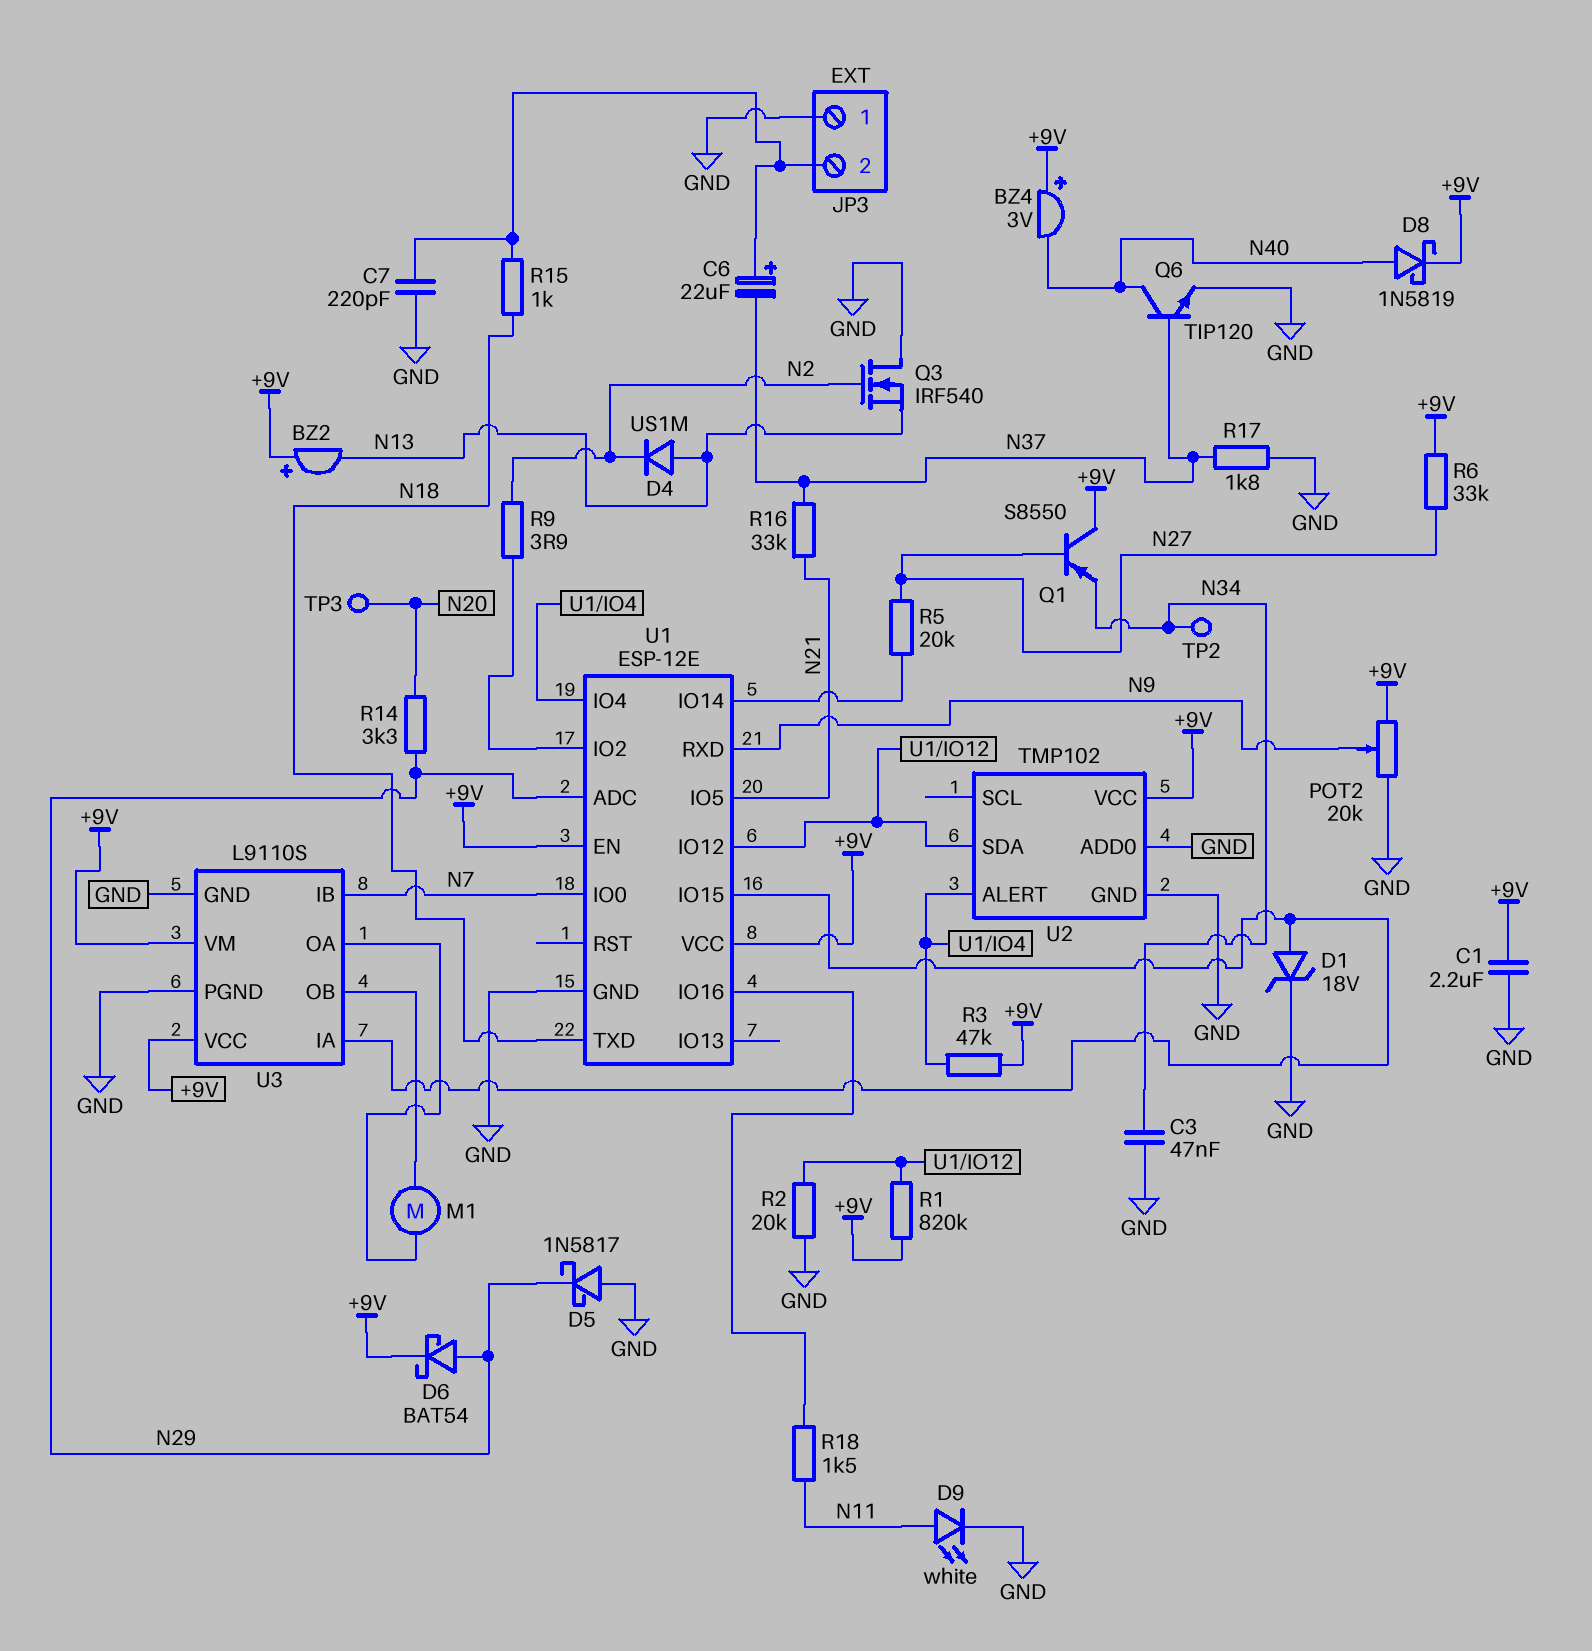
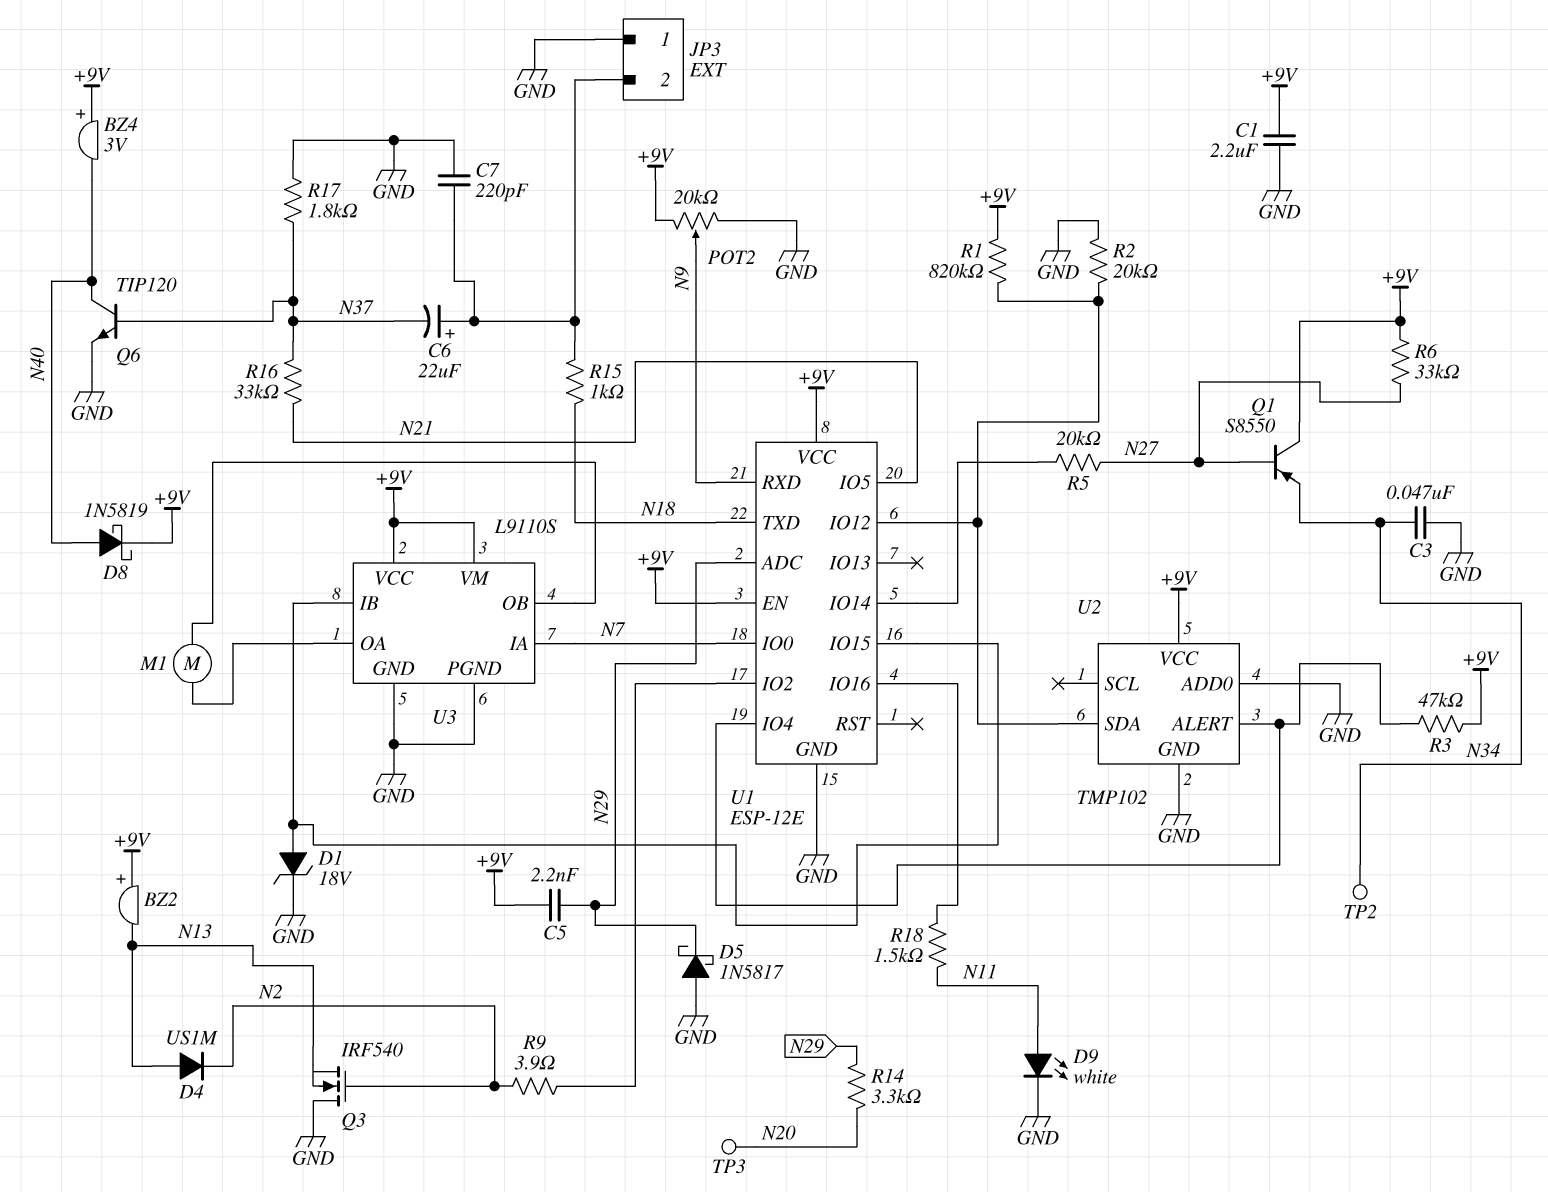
C5: none -> 2.2nF (+9V, N29)
D6: schottky BAT54 (A N29, K +9V) -> none
U3 pin IA: U1/IO15 -> N7
U3 pin IB: N7 -> U1/IO15

